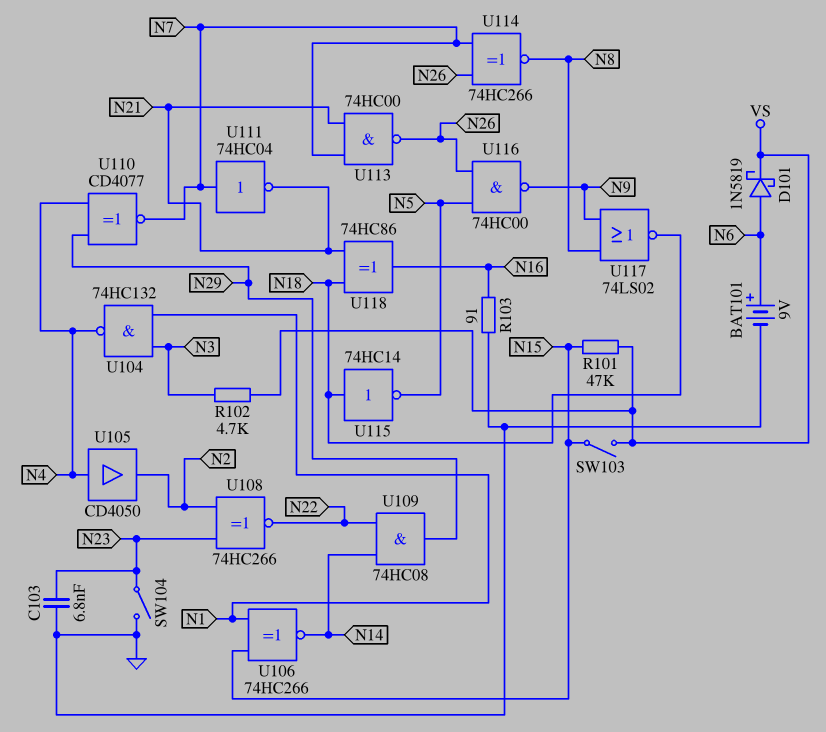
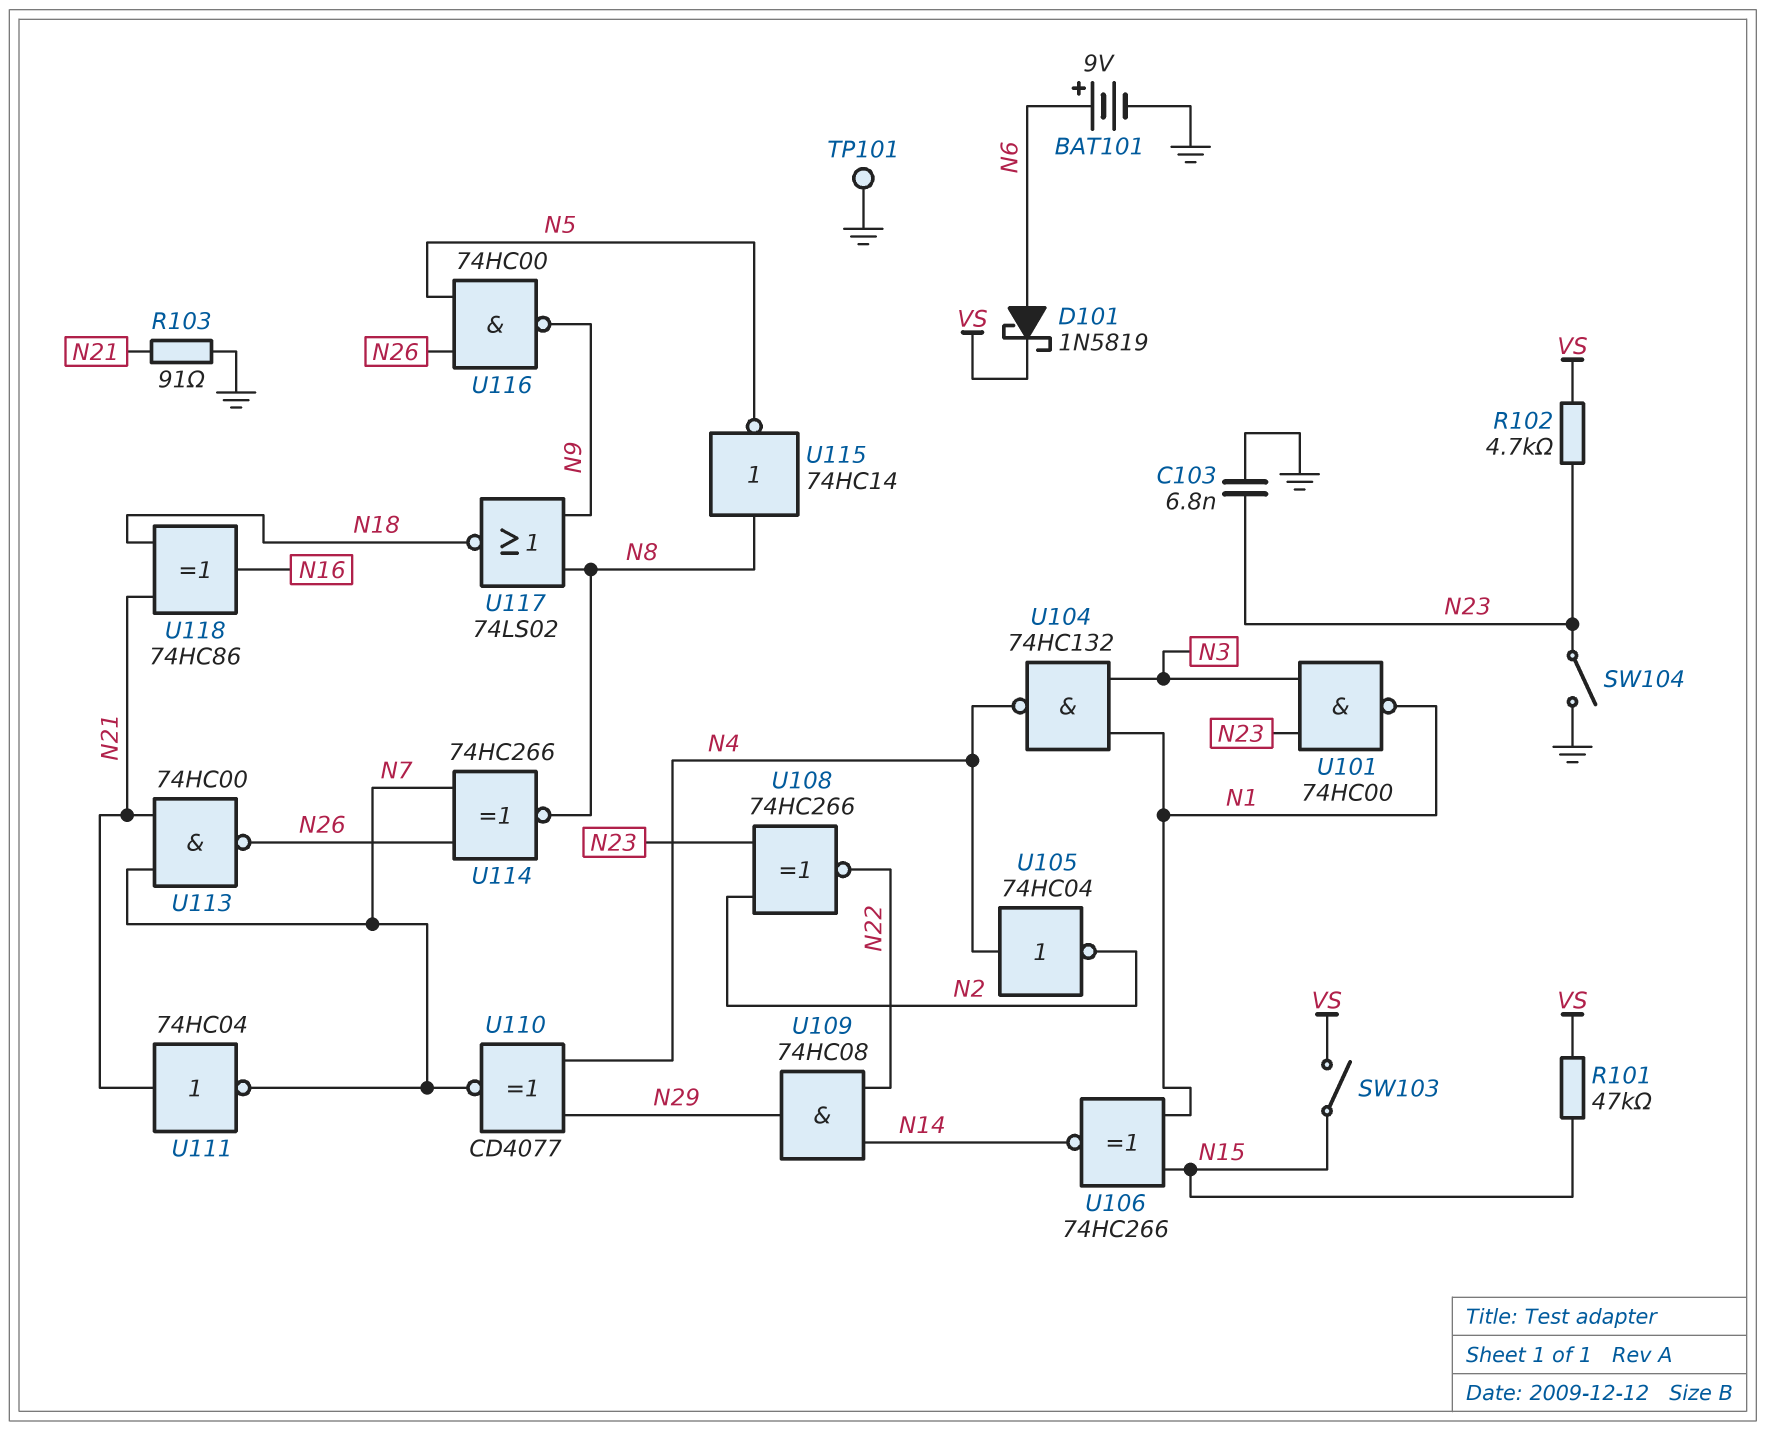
R102: 4.7k (N3, VS) -> 4.7k (N23, VS)
R103: 91 (GND, N16) -> 91 (GND, N21)
TP101: none -> test point (GND)
U101: none -> NAND 74HC00 (in N3, in N23, out N1)
U105: buffer CD4050 (in N4, out N2) -> NOT 74HC04 (in N4, out N2)
U111: NOT 74HC04 (in N7, out N21) -> NOT 74HC04 (in N21, out N7)
U115: NOT 74HC14 (in N18, out N5) -> NOT 74HC14 (in N8, out N5)

